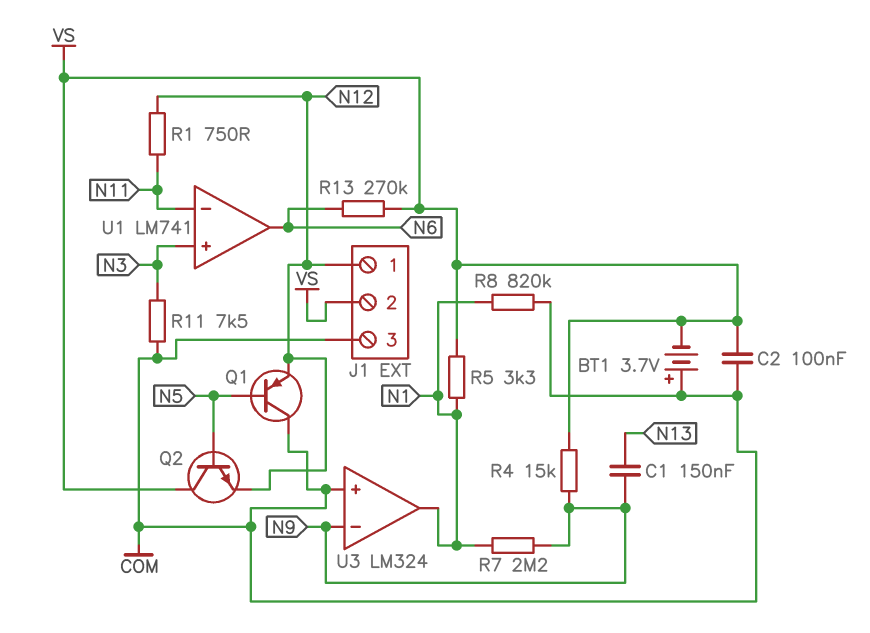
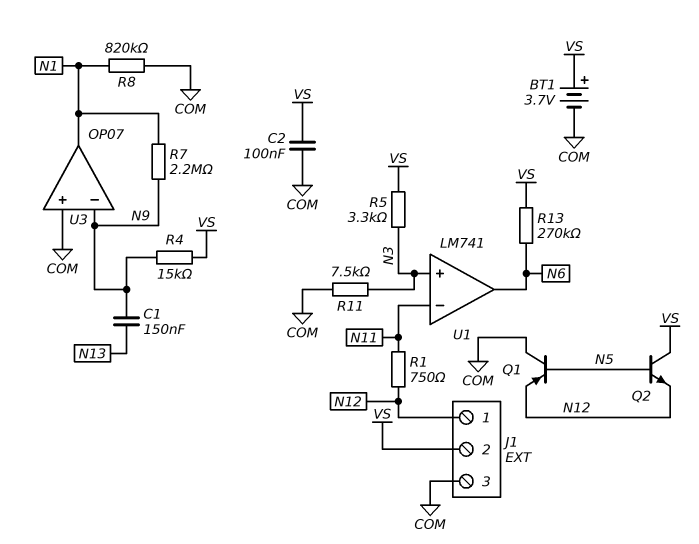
BT1: 3.7V (plus COM, minus VS) -> 3.7V (plus VS, minus COM)
R5: 3.3k (N1, VS) -> 3.3k (N3, VS)
U3: LM324 -> OP07

